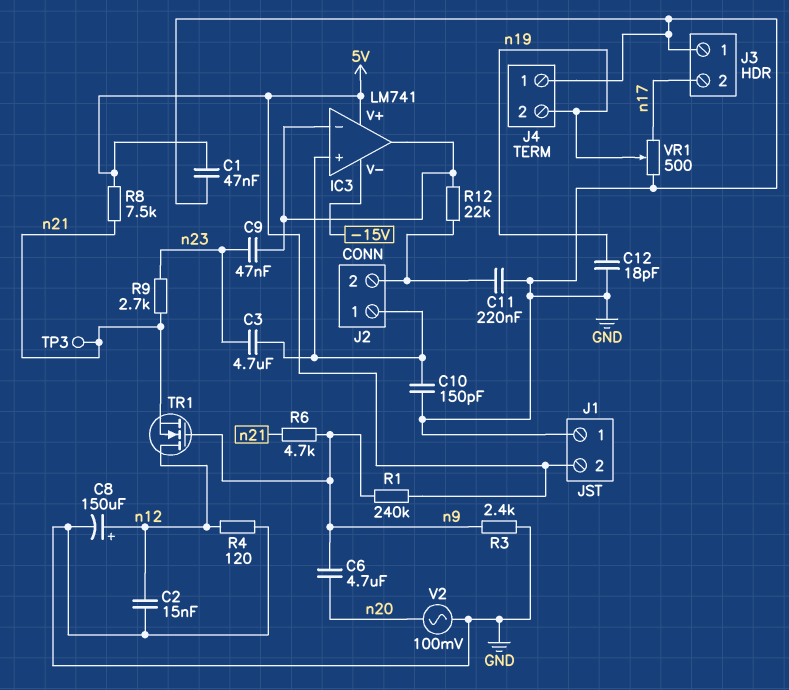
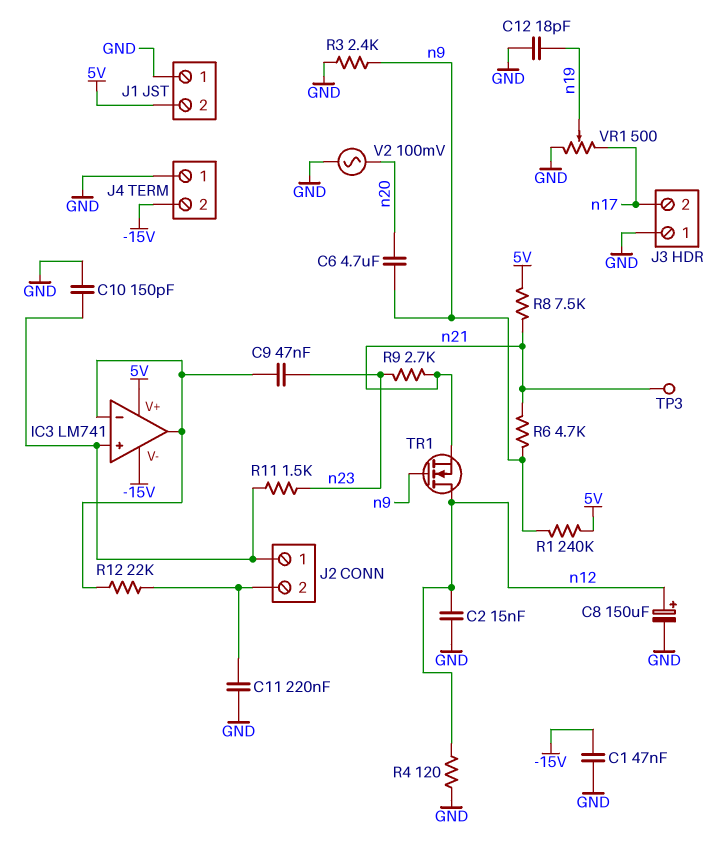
C1: 47nF (5V, GND) -> 47nF (-15V, GND)
C3: 4.7uF (IC3/in+, n23) -> none
J4 pin 2: n19 -> -15V
R11: none -> 1.5k (IC3/in+, n23)

